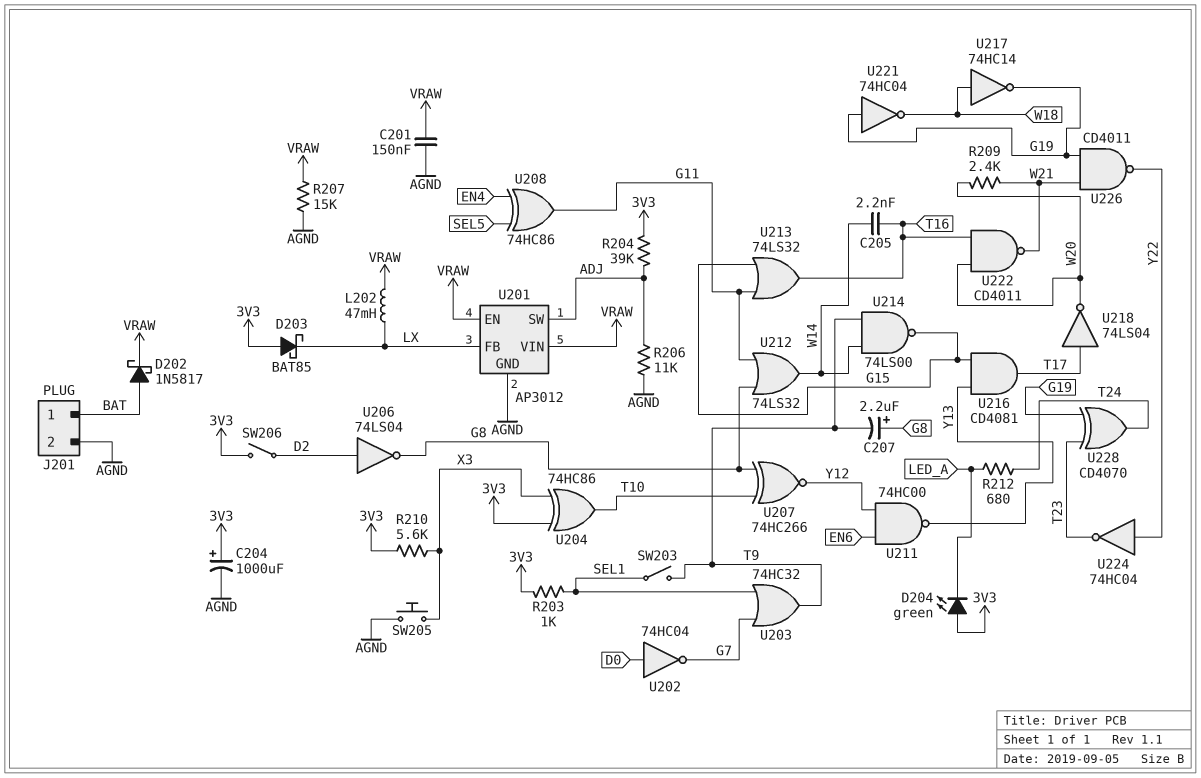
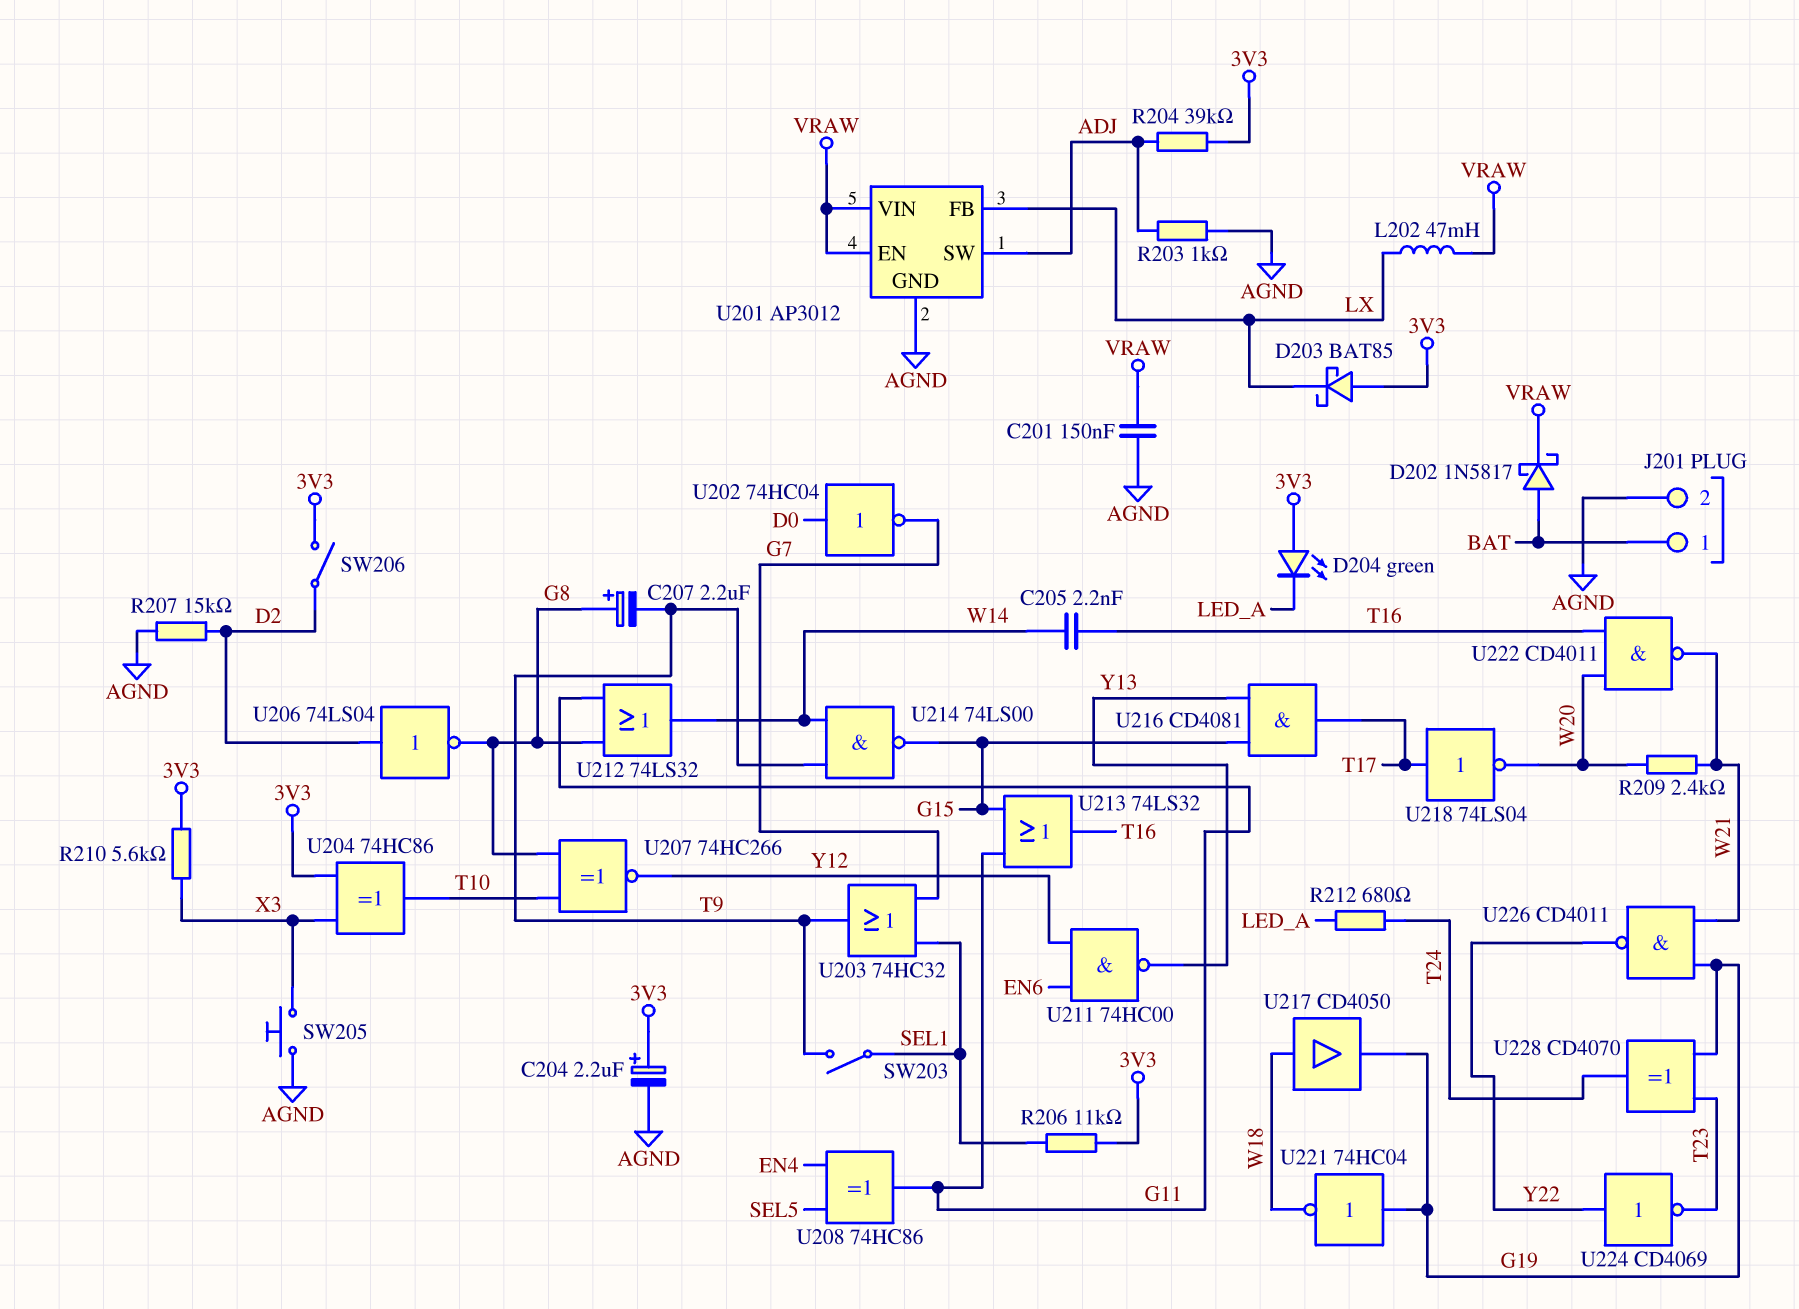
C204: 1000uF (plus 3V3, minus AGND) -> 2.2uF (plus 3V3, minus AGND)
R203: 1k (3V3, SEL1) -> 1k (ADJ, AGND)
R206: 11k (ADJ, AGND) -> 11k (3V3, SEL1)
R207: 15k (AGND, VRAW) -> 15k (AGND, D2)
U217: NOT 74HC14 (in W18, out G19) -> buffer CD4050 (in W18, out G19)
U224: NOT 74HC04 (in Y22, out T23) -> NOT CD4069 (in Y22, out T23)

